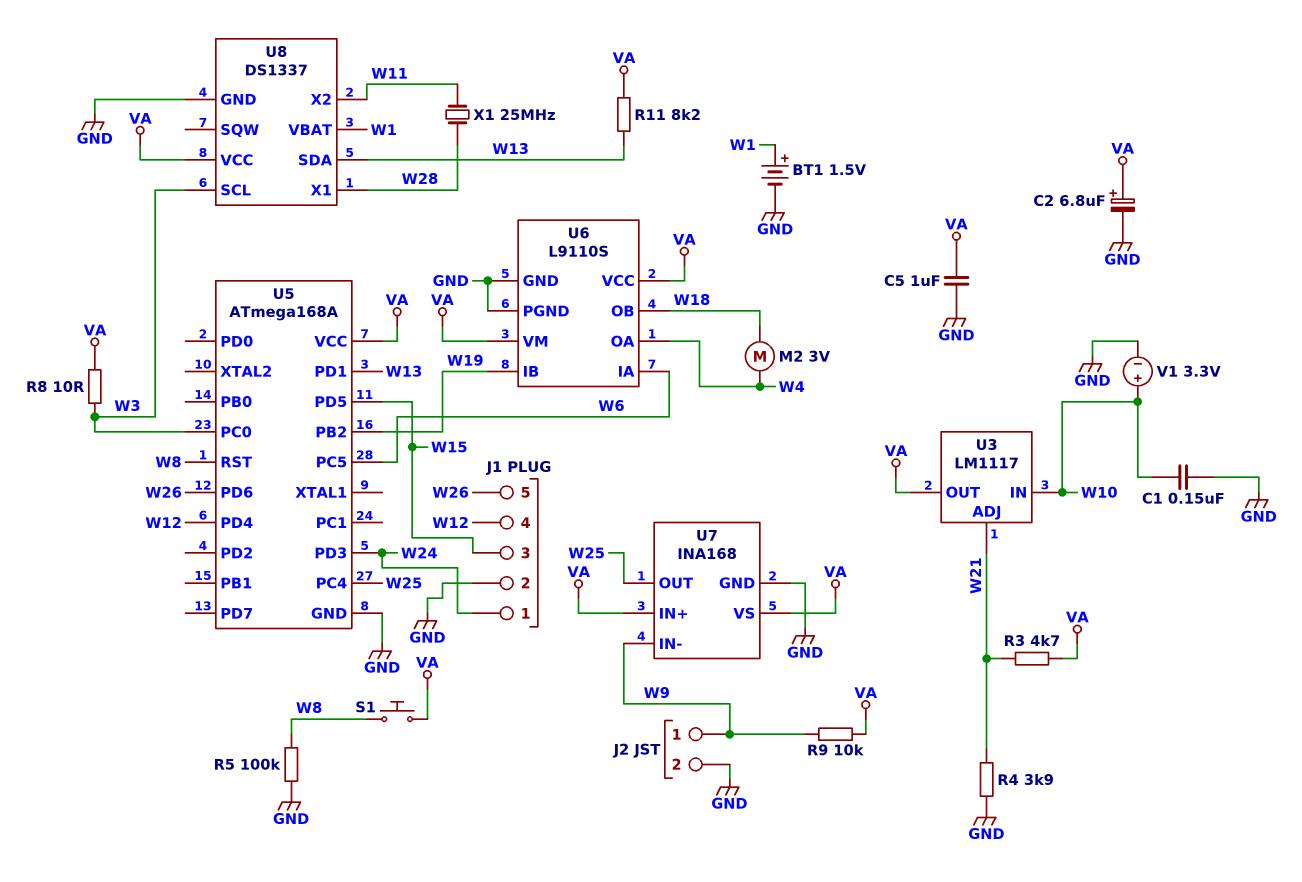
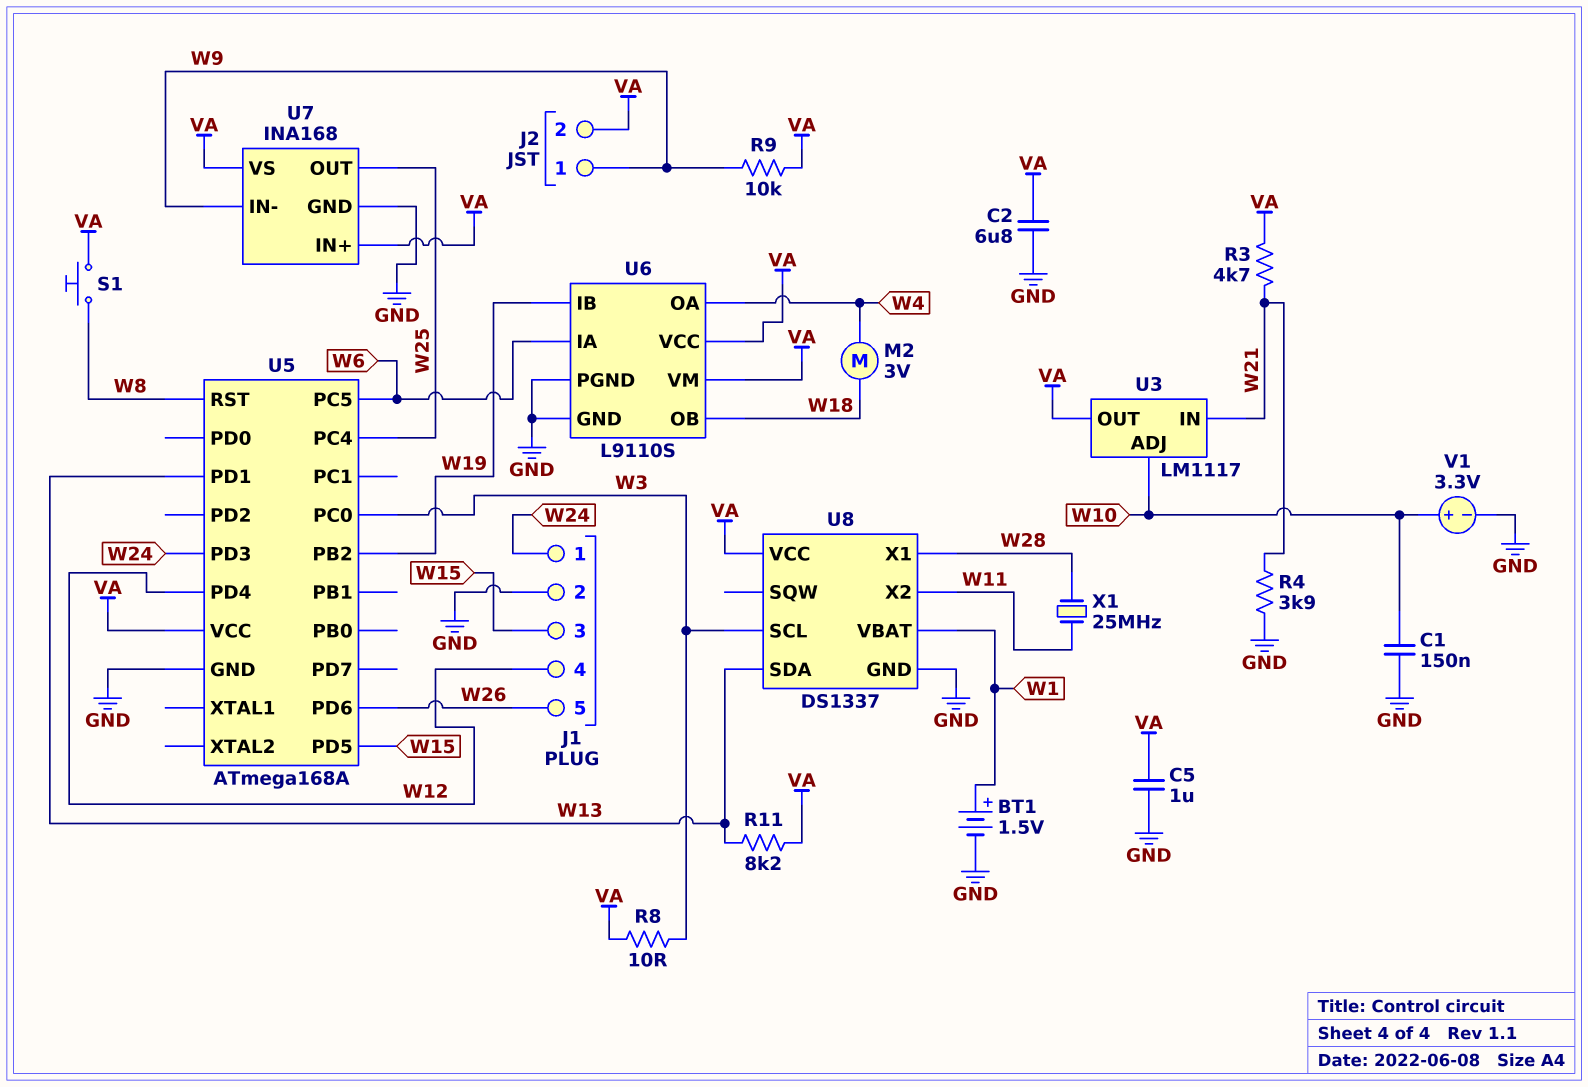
C2: 6.8uF (plus VA, minus GND) -> 6.8uF (GND, VA)
J2 pin 2: GND -> VA
R5: 100k (GND, W8) -> none
U3 pin ADJ: W21 -> W10
U3 pin IN: W10 -> W21

